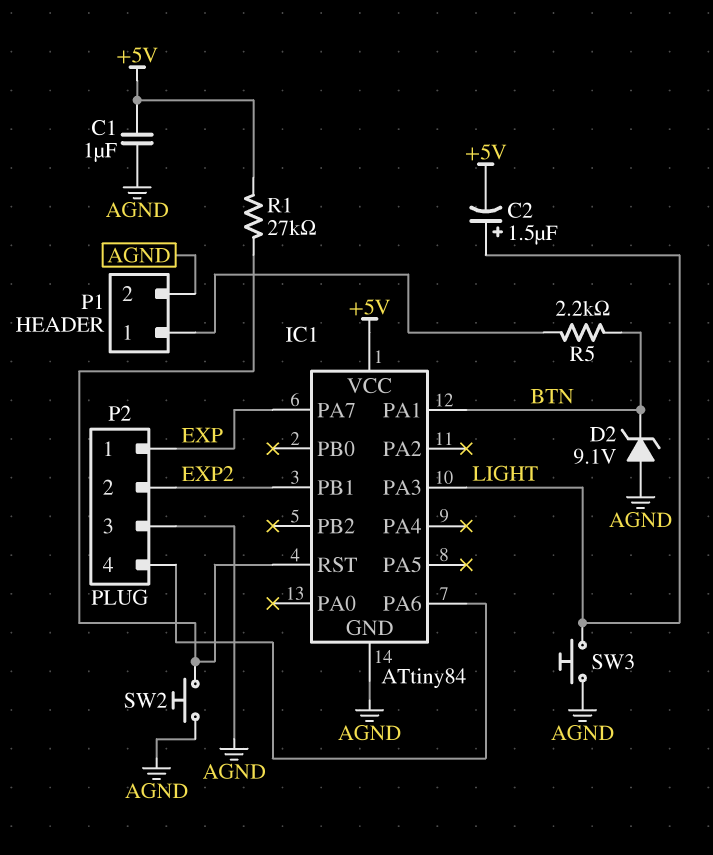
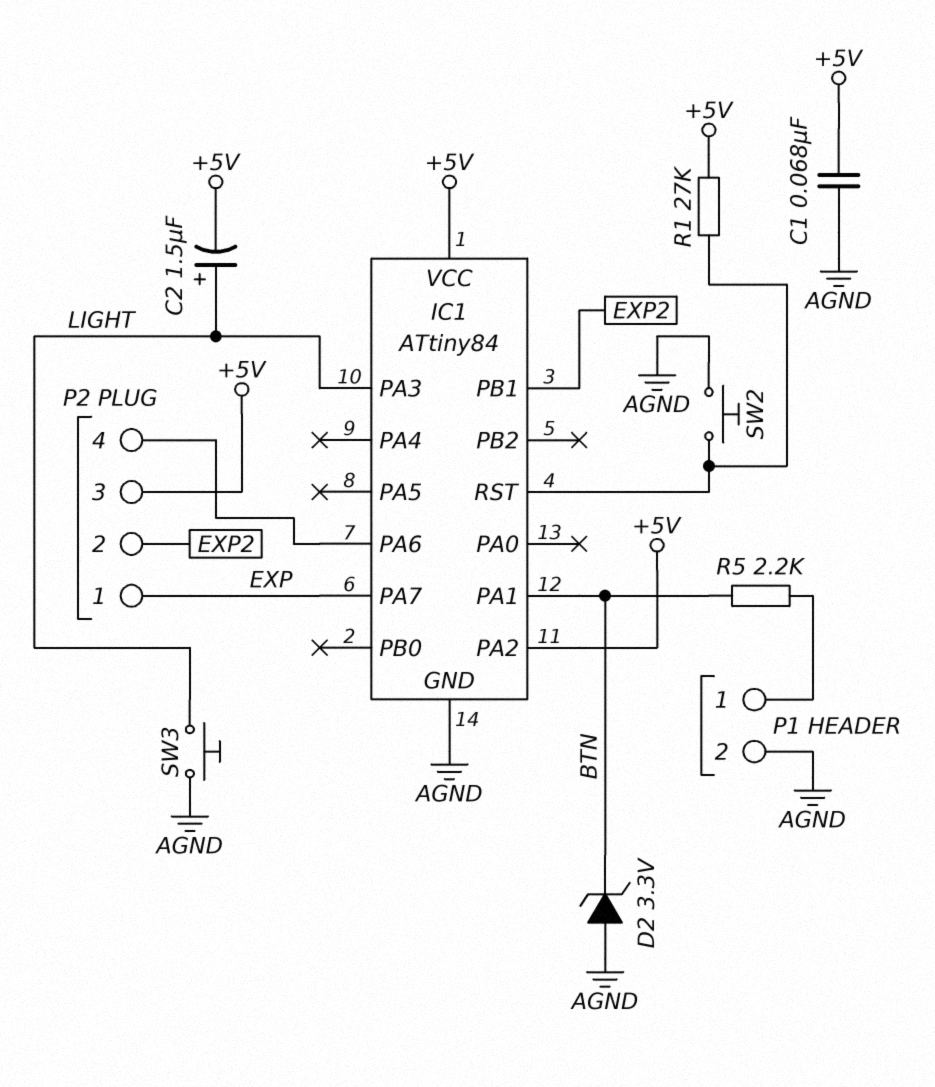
C1: 1uF (+5V, AGND) -> 68nF (+5V, AGND)
D2: zener 9.1V (A AGND, K BTN) -> zener 3.3V (A AGND, K BTN)
IC1 pin PA2: none -> +5V
P2 pin 3: AGND -> +5V

